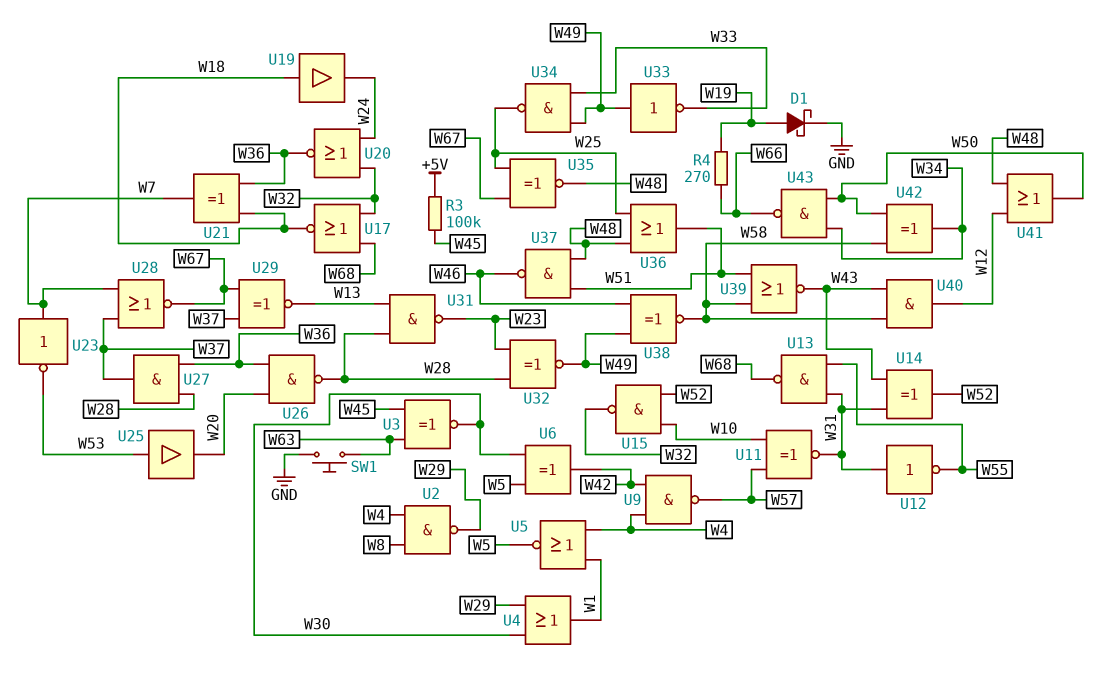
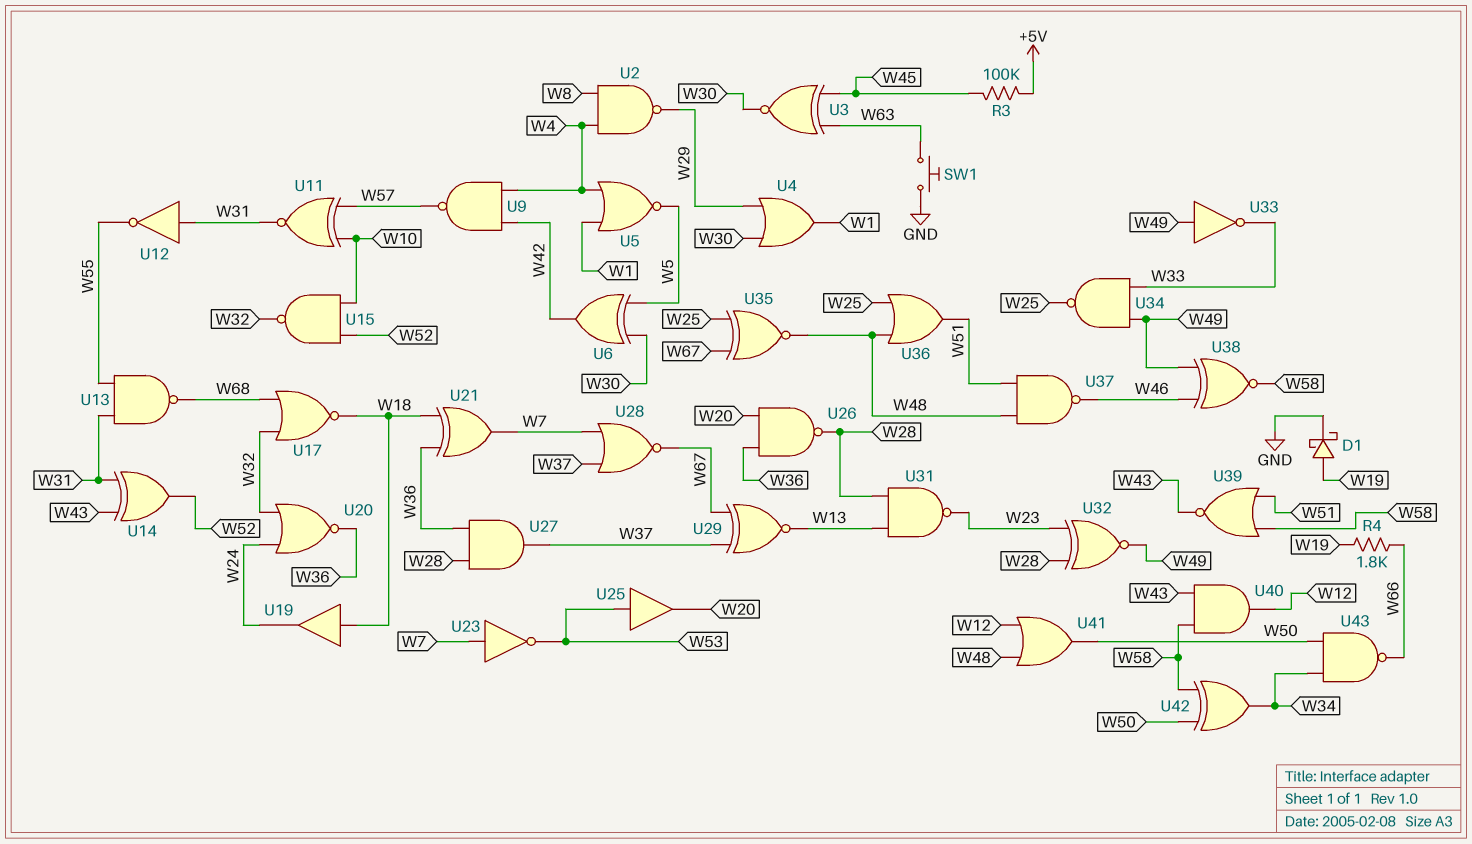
R4: 270 (W19, W66) -> 1.8k (W19, W66)

